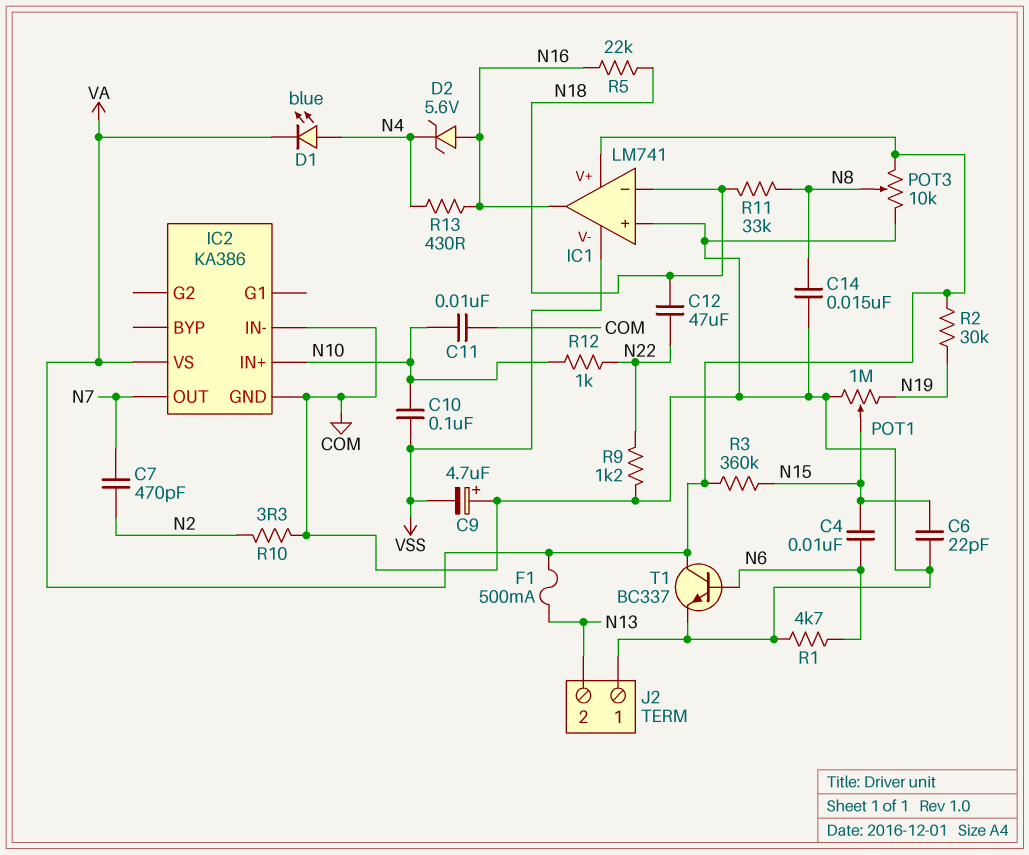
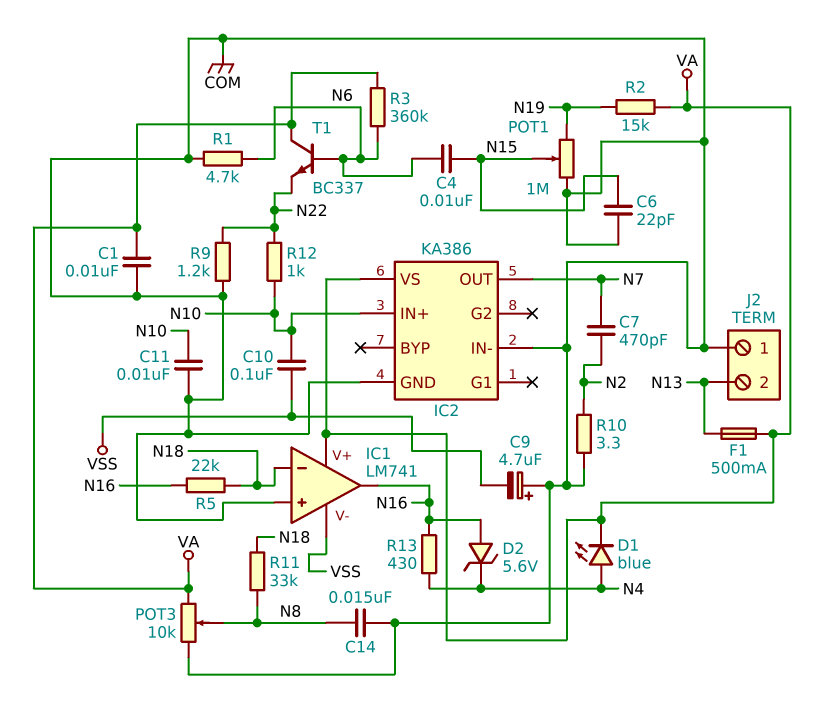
C1: none -> 10nF (COM, VA)
C12: 47uF (N18, N22) -> none
R2: 30k (N19, VA) -> 15k (N19, VA)
R3: 360k (N15, VA) -> 360k (N6, VA)
T1: NPN BC337 (B N6, C VA, E COM) -> NPN BC337 (B N6, C VA, E N22)

